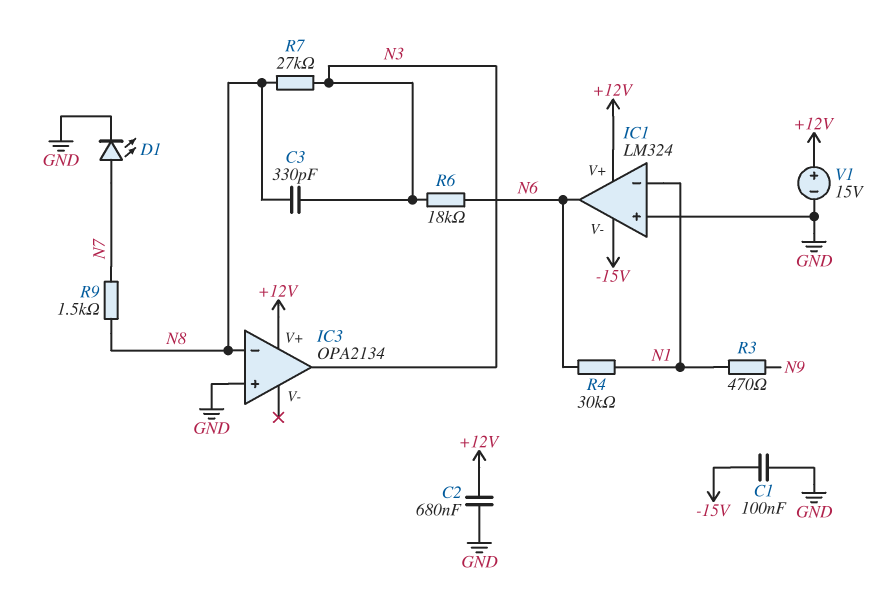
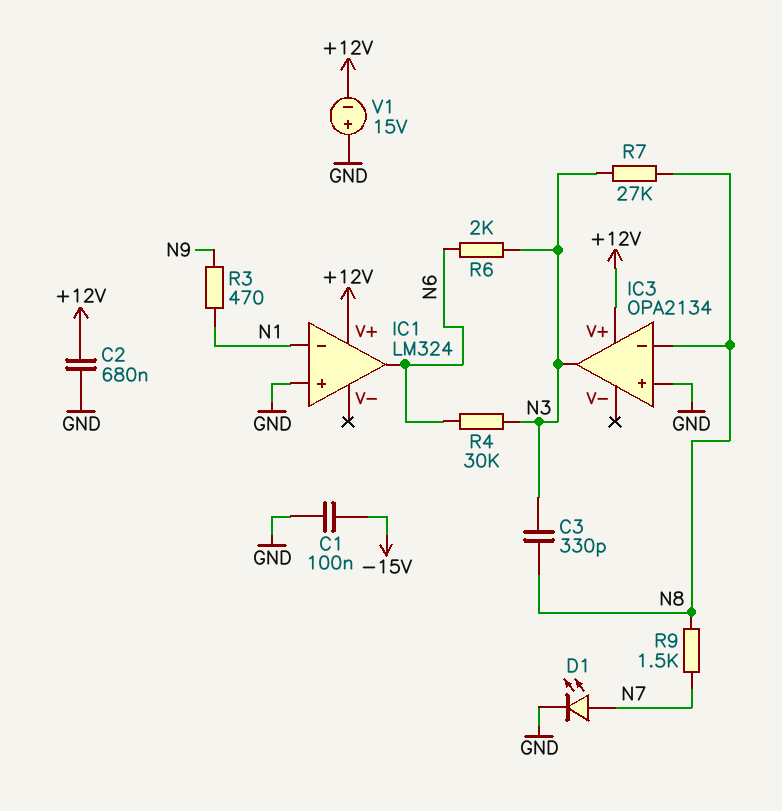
IC1 pin V-: -15V -> none
R4: 30k (N1, N6) -> 30k (N3, N6)
R6: 18k (N3, N6) -> 2k (N3, N6)
V1: 15V (plus +12V, minus GND) -> 15V (plus GND, minus +12V)

